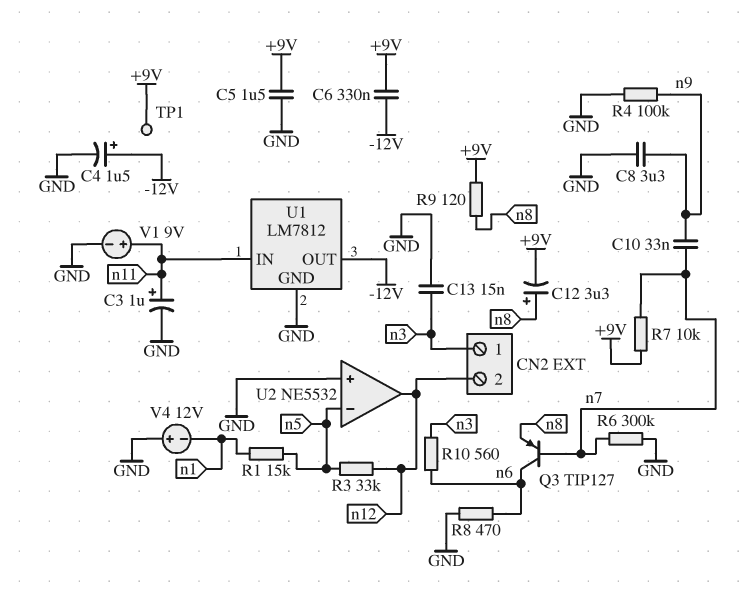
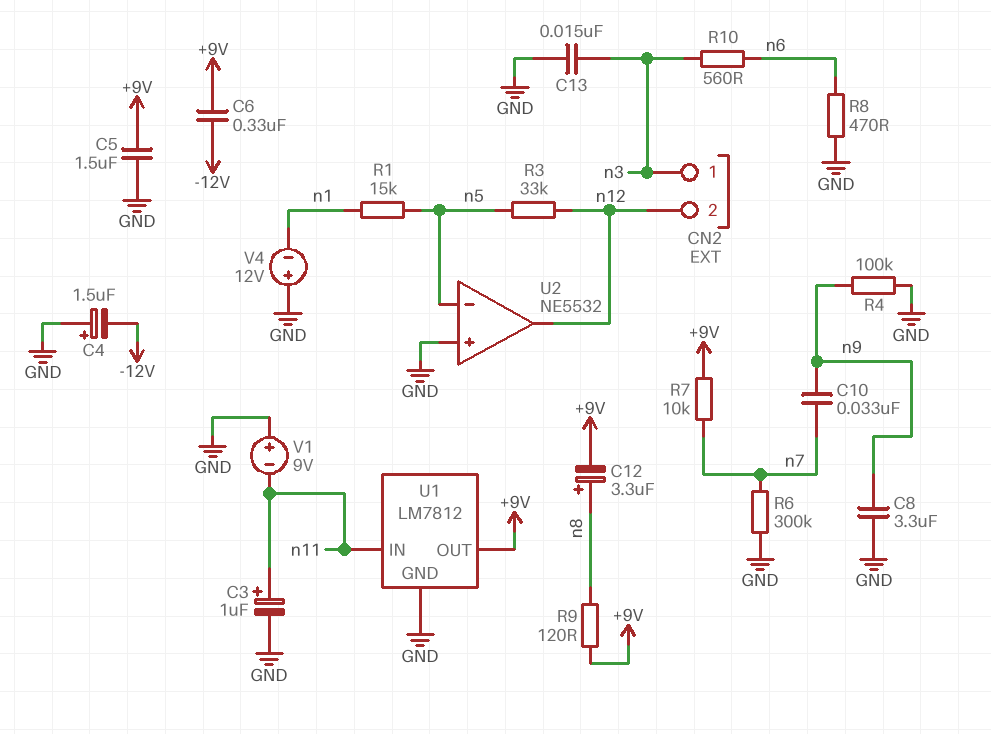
C4: 1.5uF (plus -12V, minus GND) -> 1.5uF (plus GND, minus -12V)
Q3: PNP TIP127 (B n7, C n6, E n8) -> none
TP1: test point (+9V) -> none
U1 pin OUT: -12V -> +9V
V1: 9V (plus n11, minus GND) -> 9V (plus GND, minus n11)

